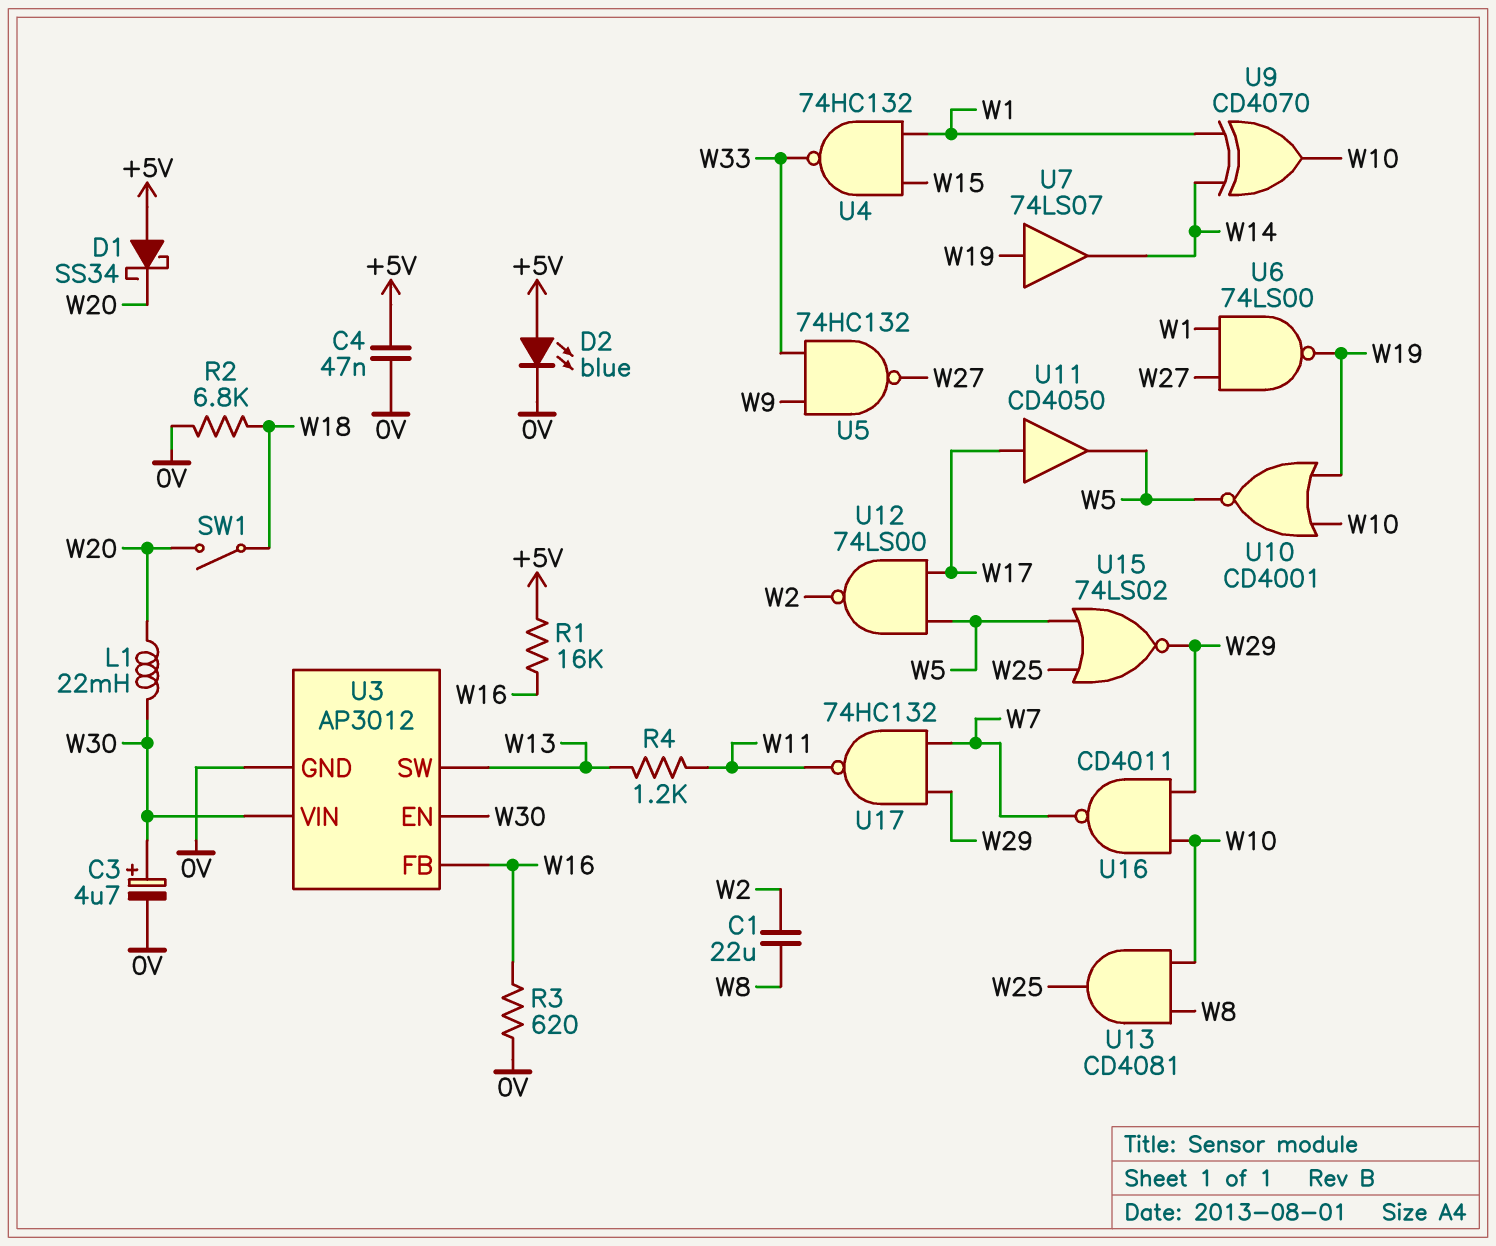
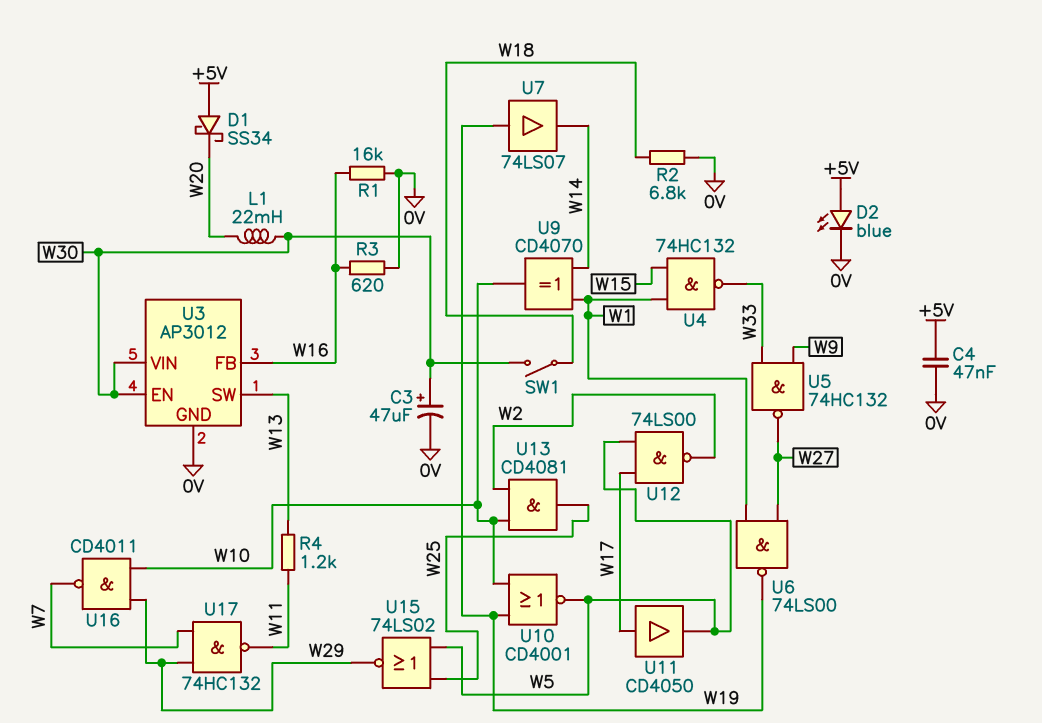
C1: 22uF (W2, W8) -> none
C3: 4.7uF (plus W30, minus 0V) -> 47uF (plus W30, minus 0V)
R1: 16k (+5V, W16) -> 16k (0V, W16)
SW1: switch (W18, W20) -> switch (W18, W30)
U13: AND CD4081 (in W8, in W10, out W25) -> AND CD4081 (in W2, in W10, out W25)

